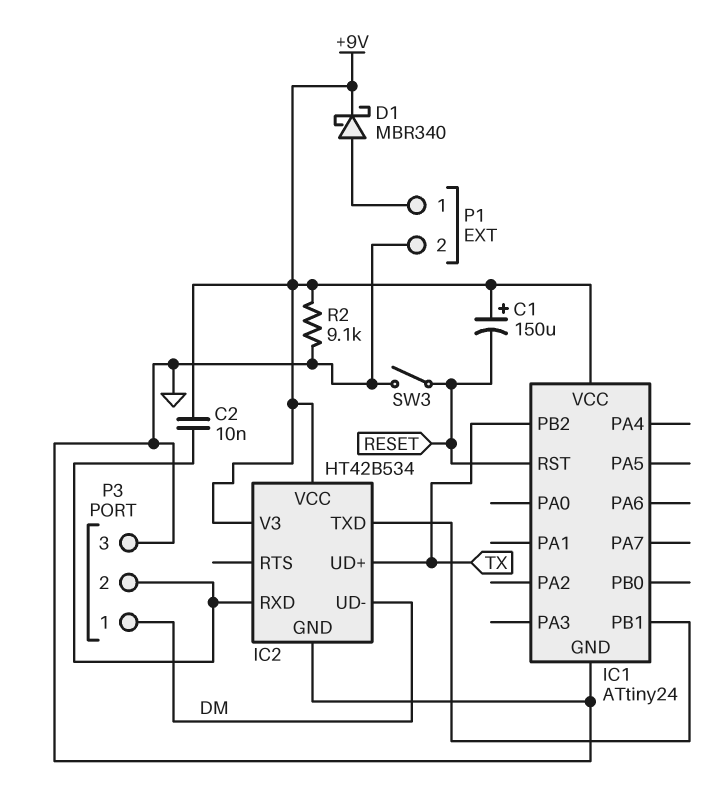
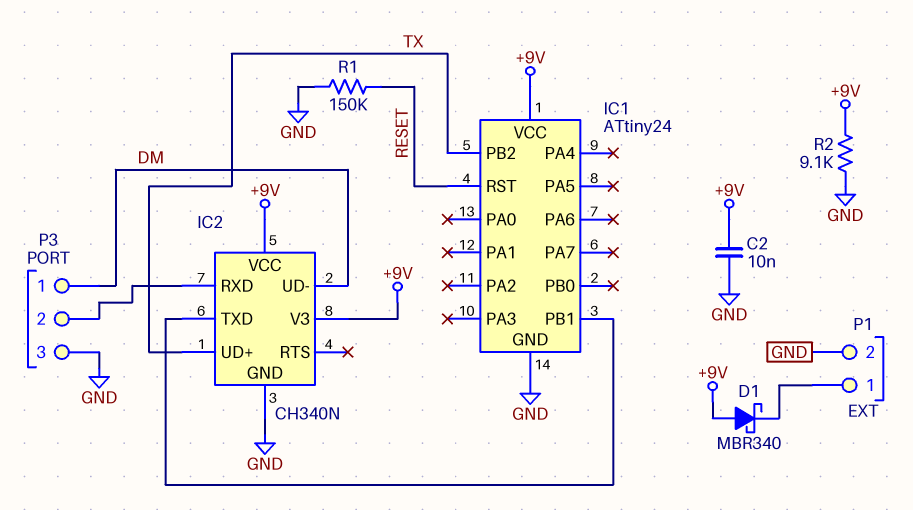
C1: 150uF (plus +9V, minus RESET) -> none
C2: 10nF (+9V, IC2/RXD) -> 10nF (+9V, GND)
D1: schottky MBR340 (A P1/1, K +9V) -> schottky MBR340 (A +9V, K P1/1)
IC2: HT42B534 -> CH340N
R1: none -> 150k (GND, RESET)
SW3: switch (GND, RESET) -> none

